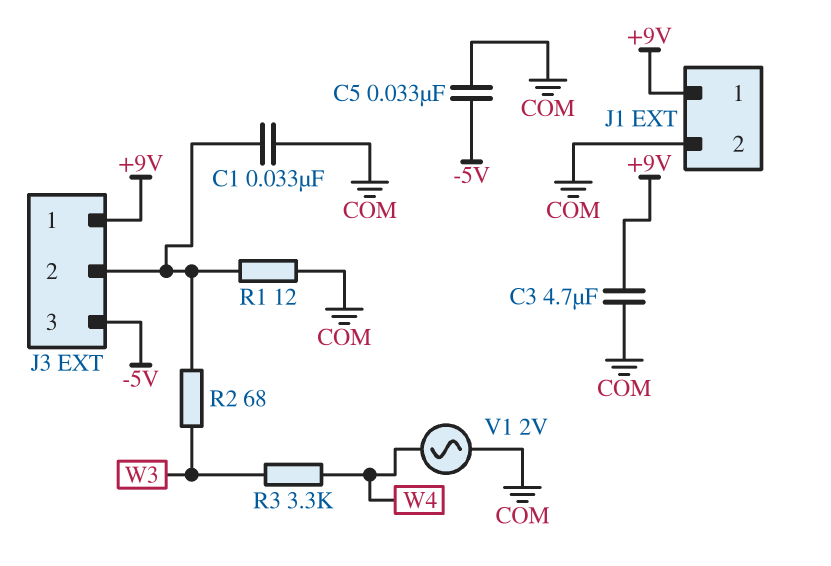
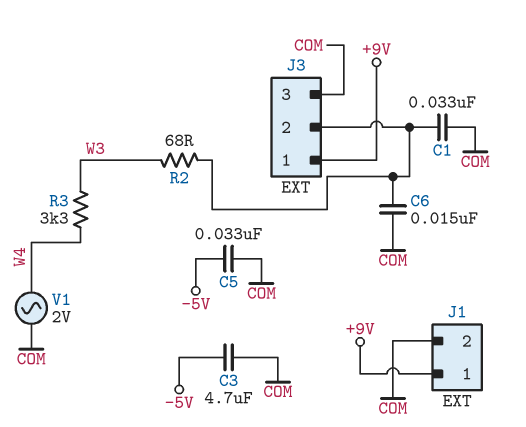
C3: 4.7uF (+9V, COM) -> 4.7uF (-5V, COM)
C6: none -> 15nF (COM, J3/2)
J3 pin 3: -5V -> COM
R1: 12 (COM, J3/2) -> none

